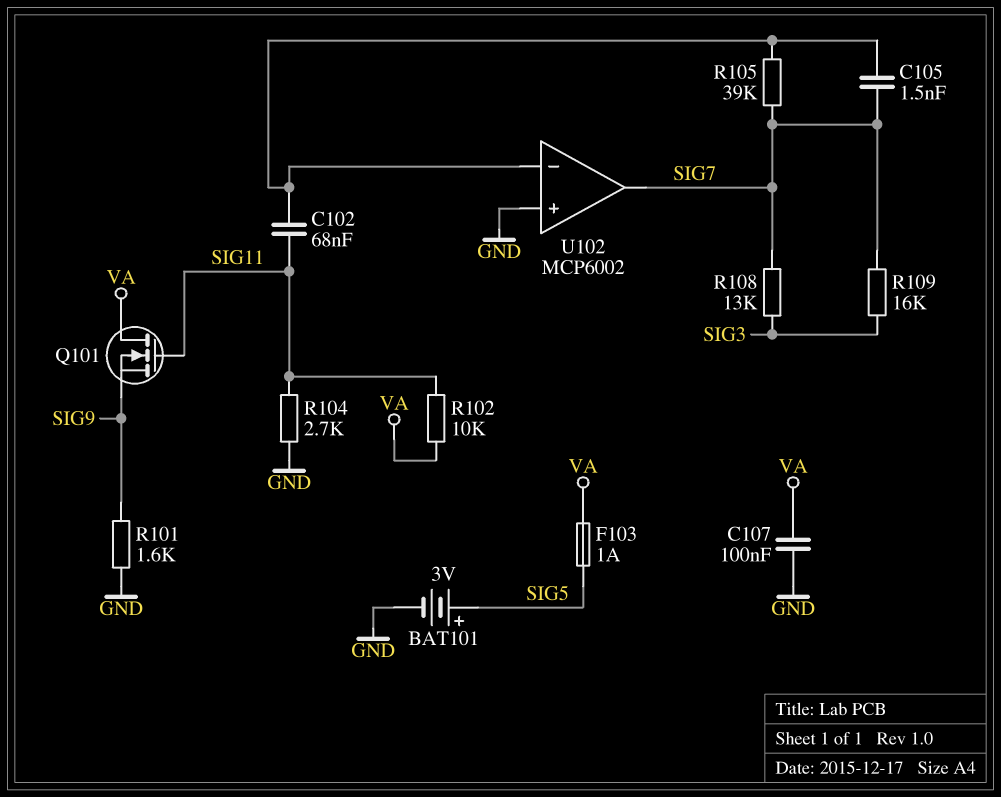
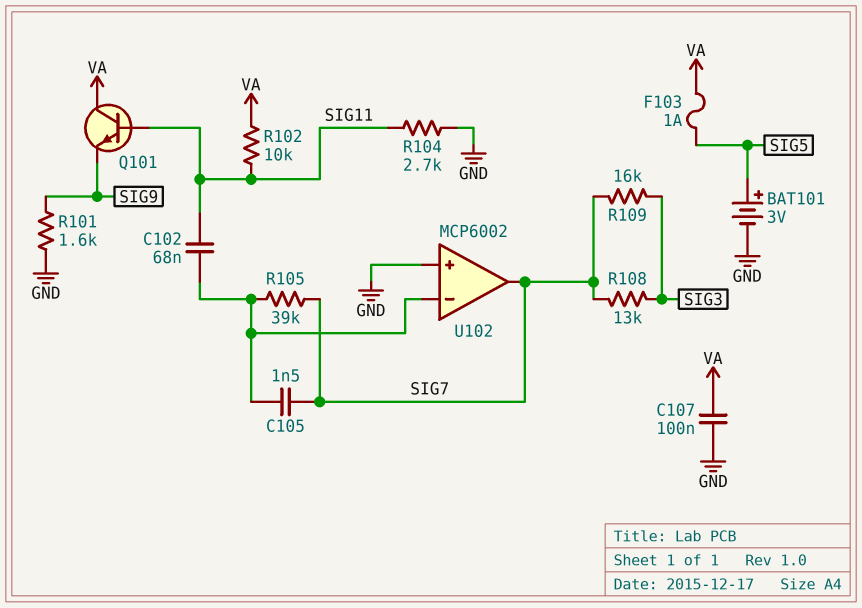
Q101: NMOS (G SIG11, D VA, S SIG9) -> NPN (B SIG11, C VA, E SIG9)

